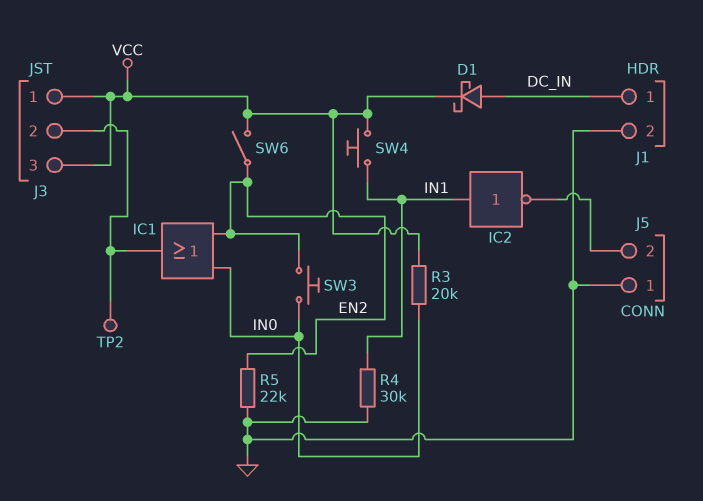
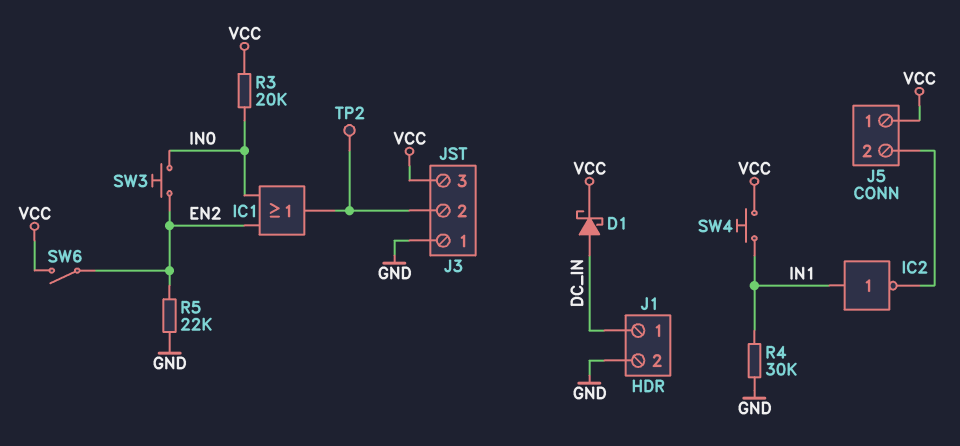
J3 pin 1: VCC -> GND
J5 pin 1: GND -> VCC

